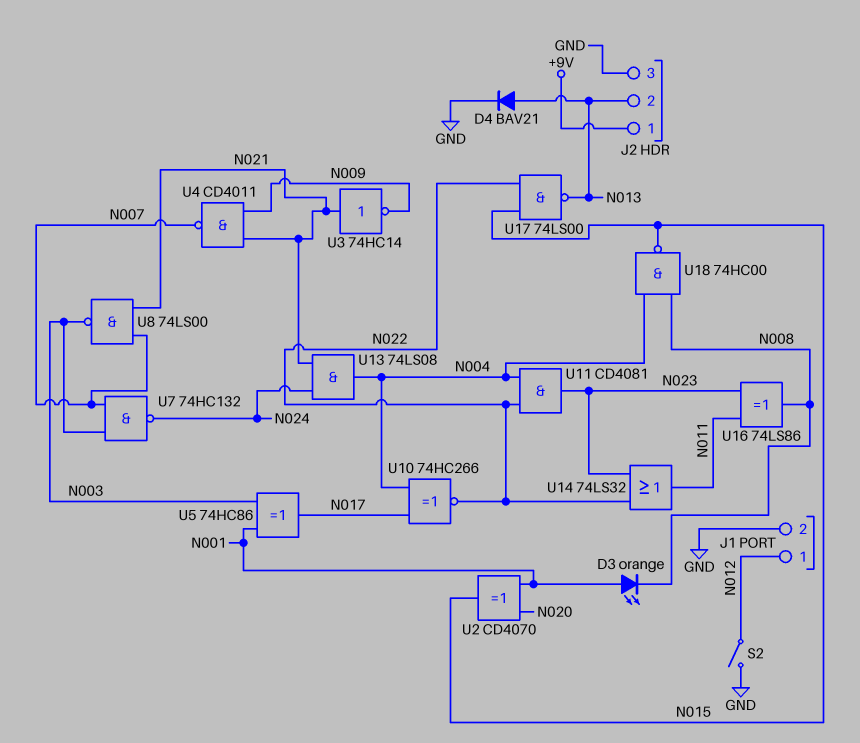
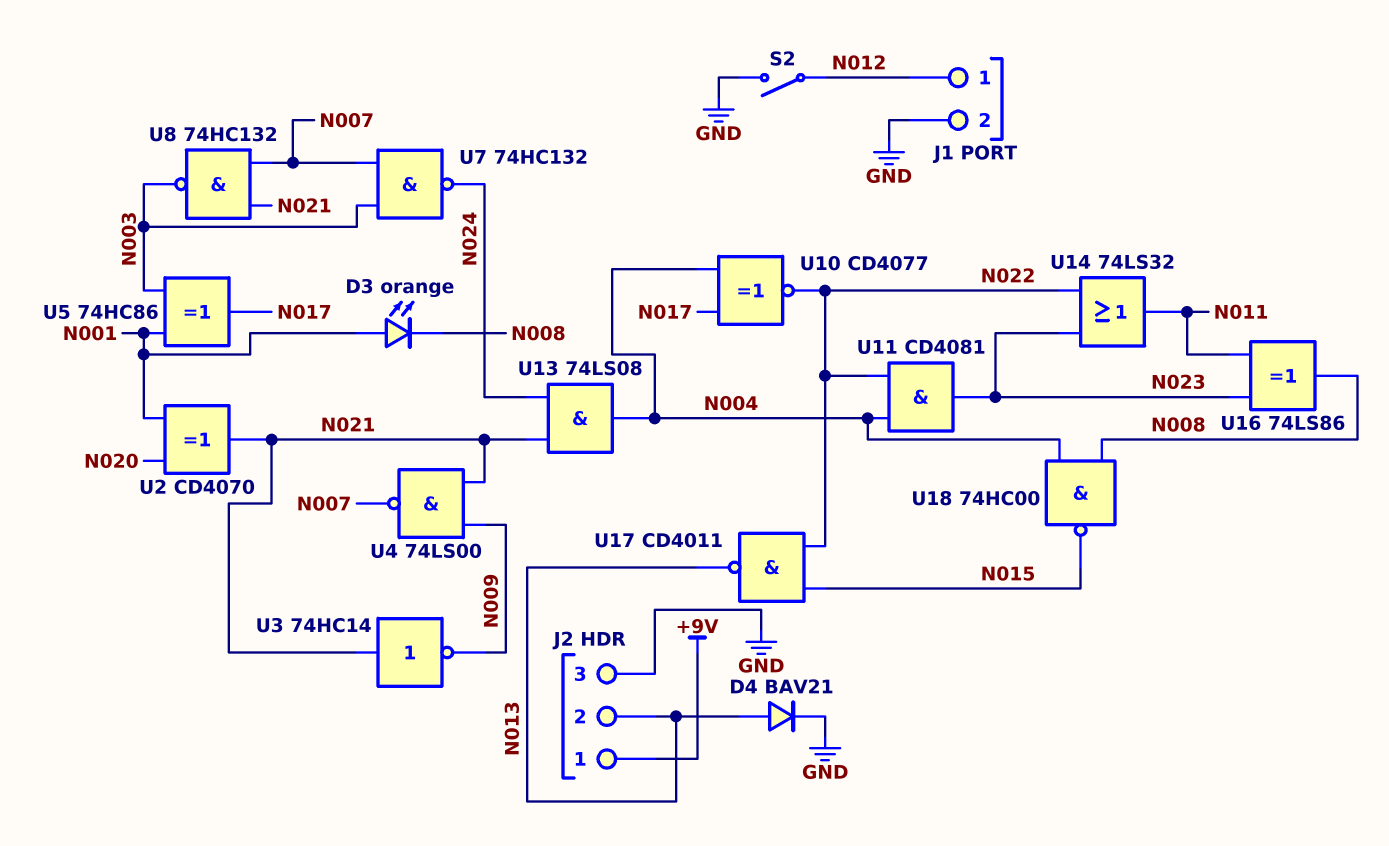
U2: XOR CD4070 (in N001, in N020, out N015) -> XOR CD4070 (in N001, in N020, out N021)
U4: NAND CD4011 (in N009, in N021, out N007) -> NAND 74LS00 (in N009, in N021, out N007)
U8: NAND 74LS00 (in N007, in N021, out N003) -> NAND 74HC132 (in N007, in N021, out N003)
U10: XNOR 74HC266 (in N004, in N017, out N022) -> XNOR CD4077 (in N004, in N017, out N022)
U17: NAND 74LS00 (in N015, in N022, out N013) -> NAND CD4011 (in N015, in N022, out N013)

